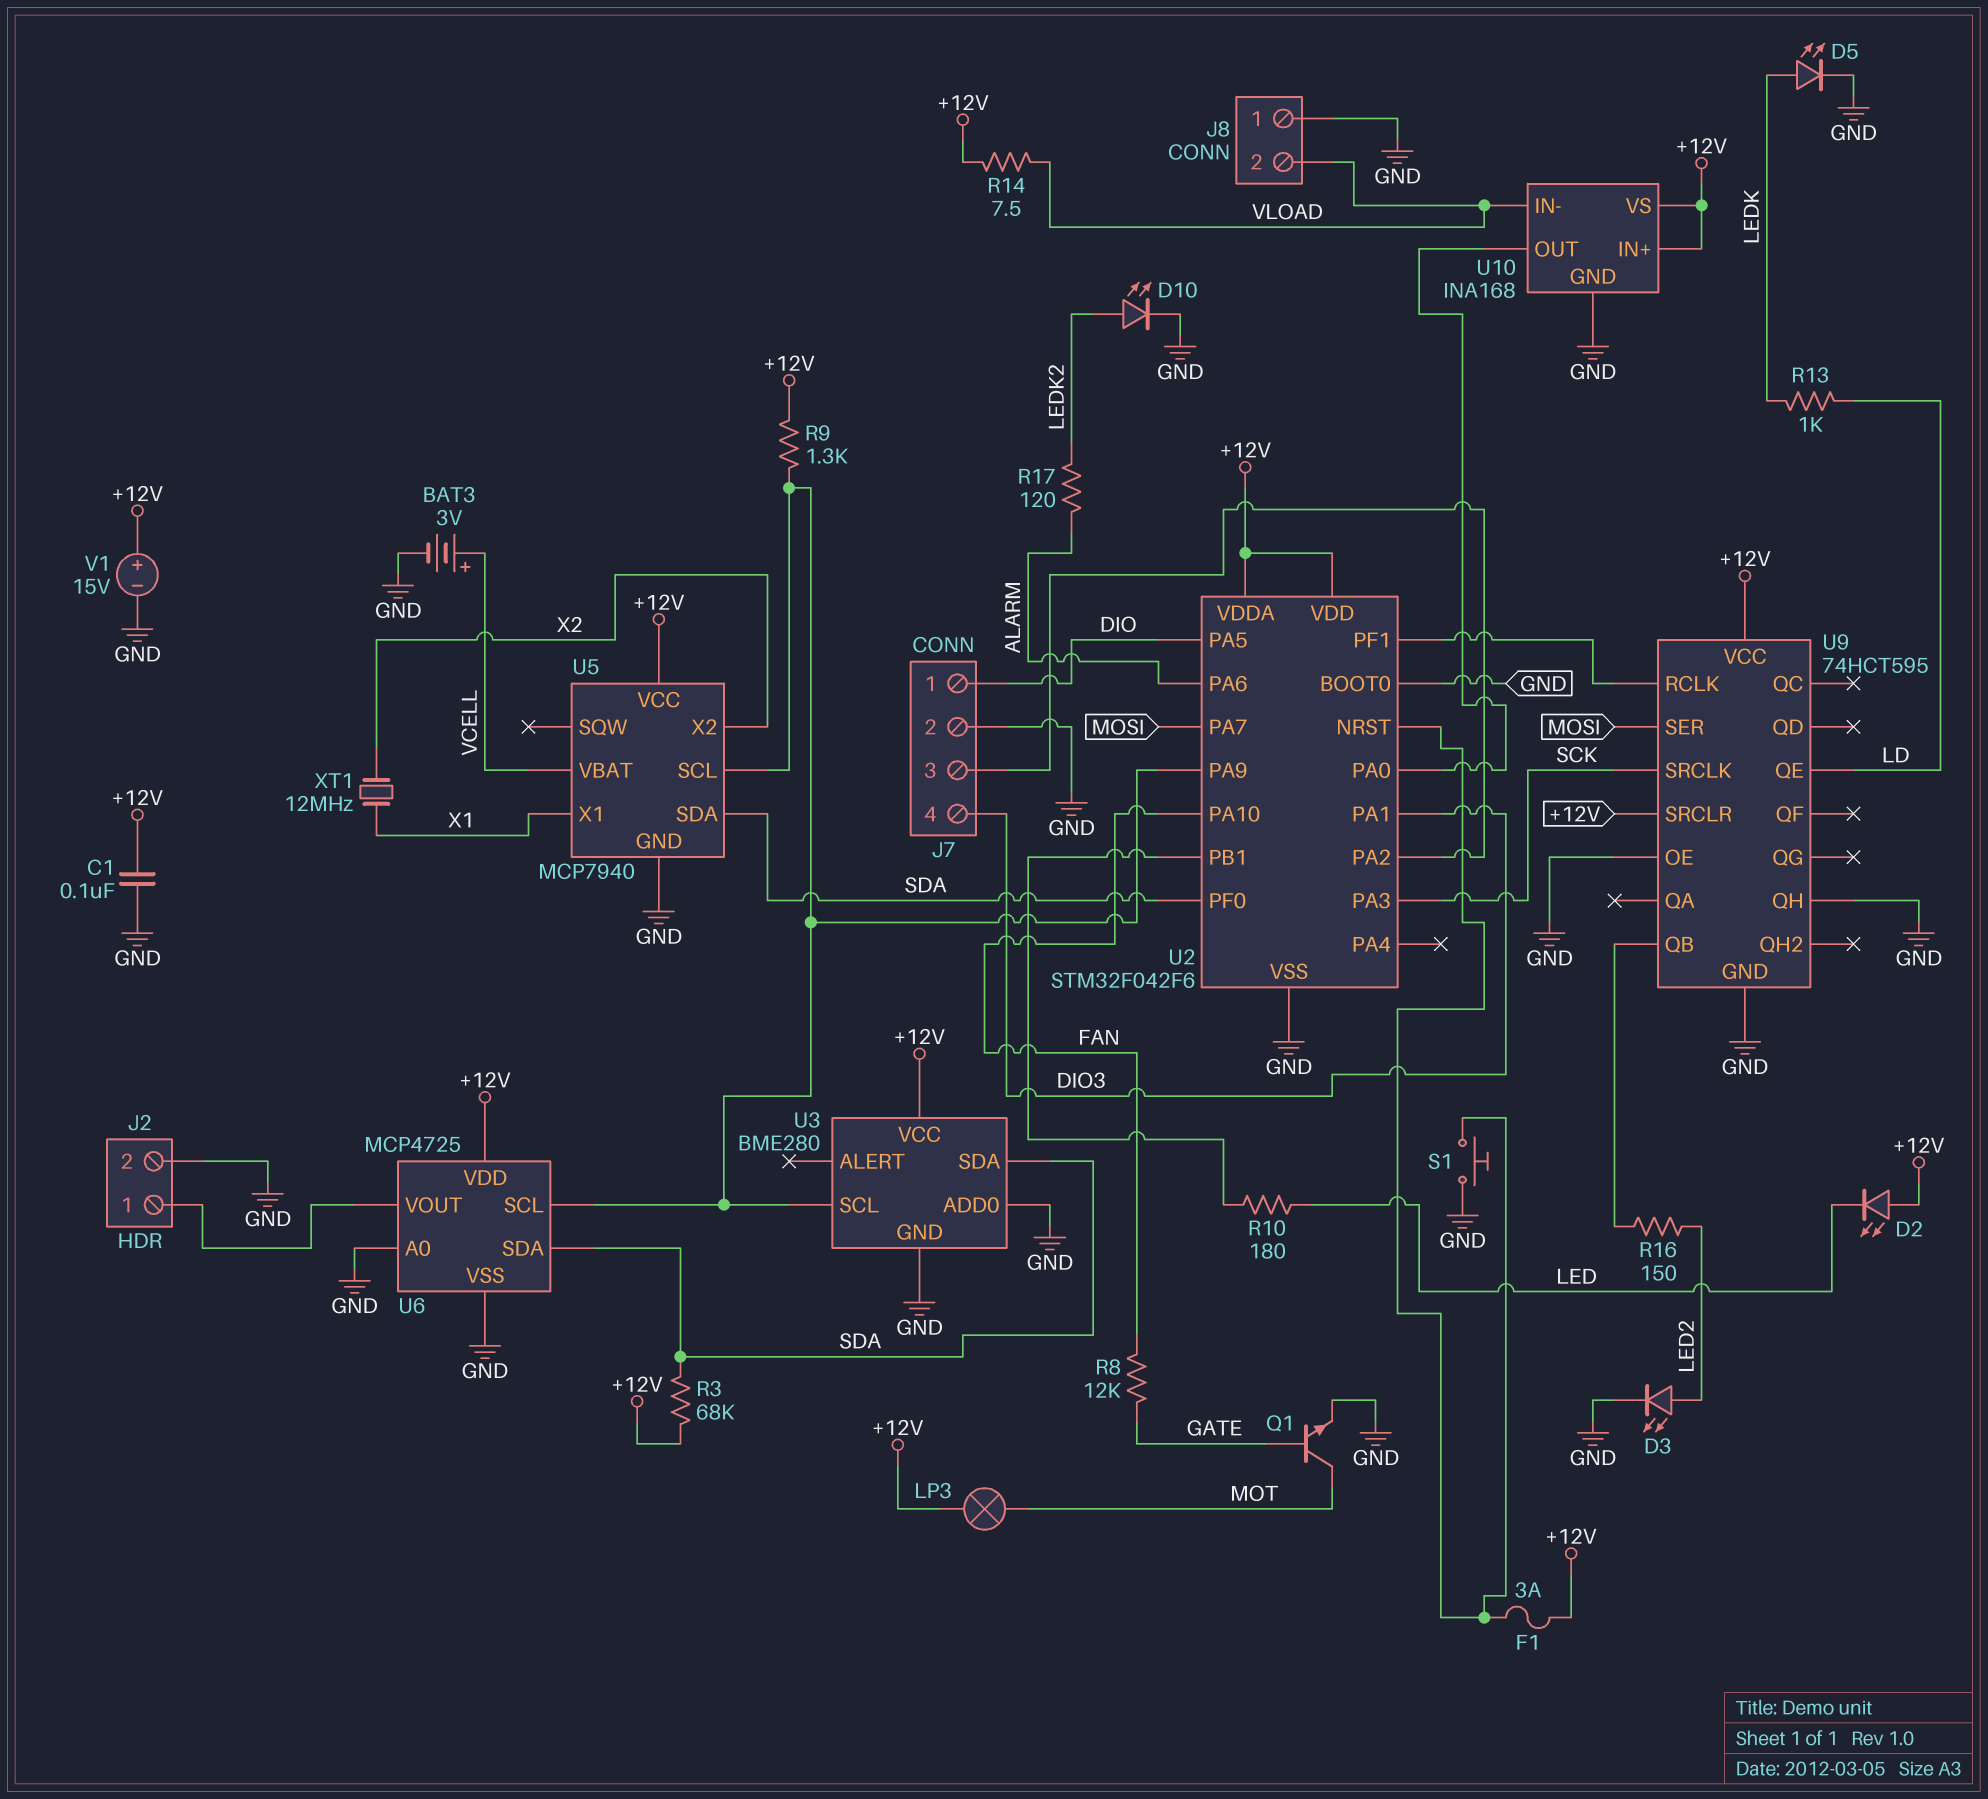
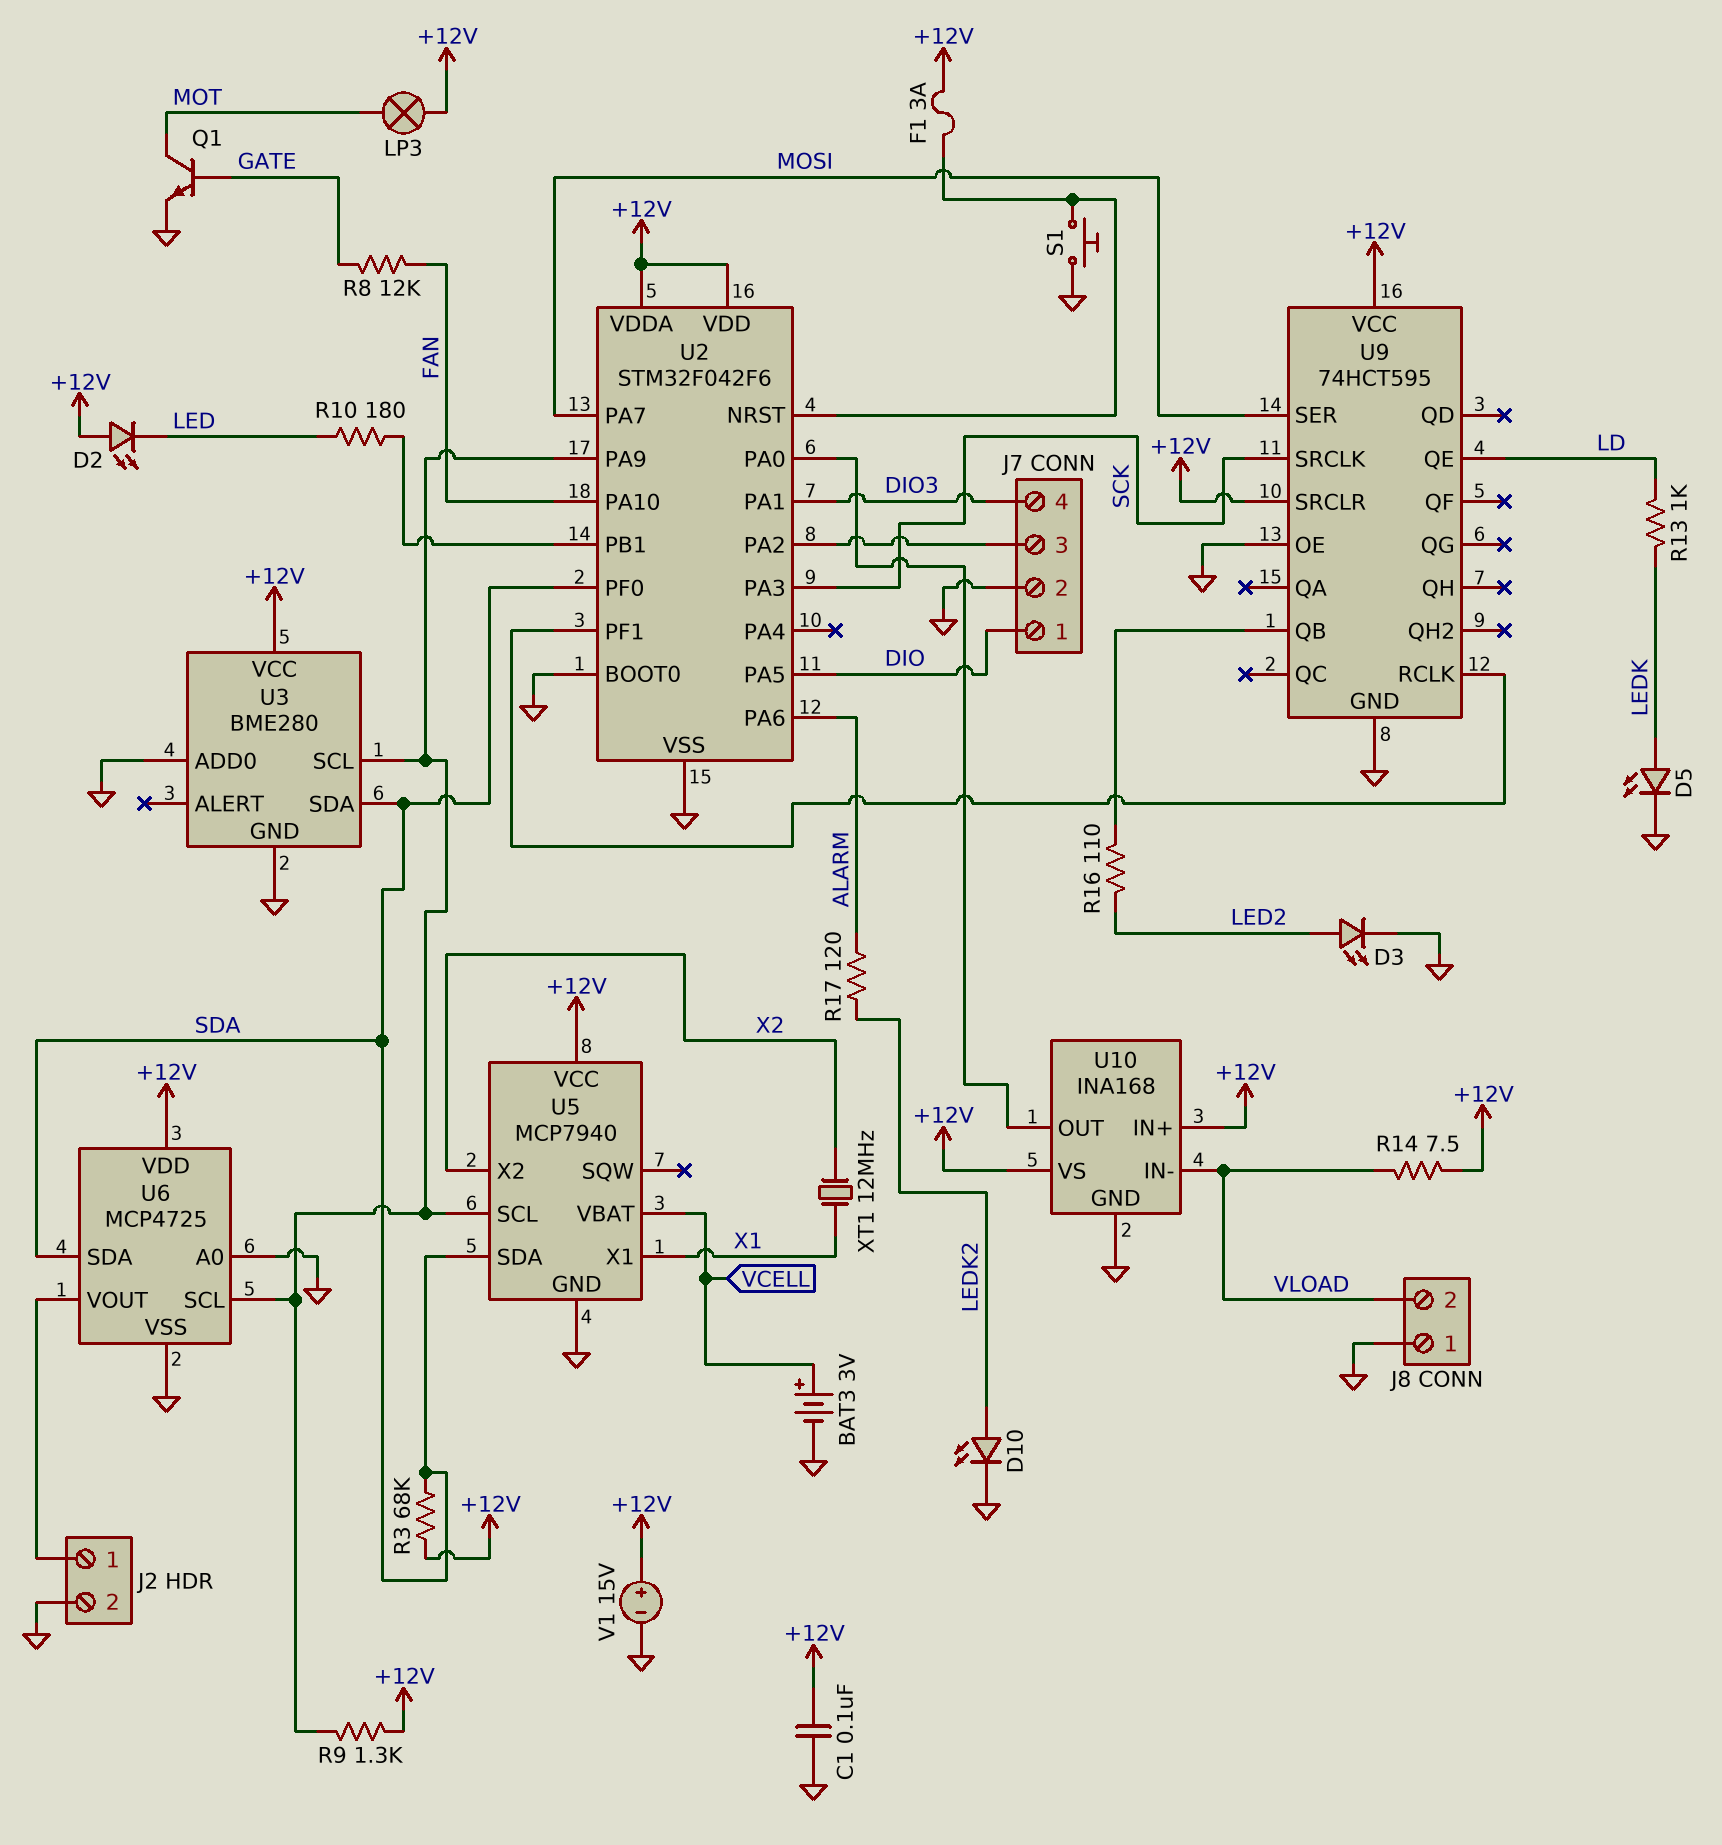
R16: 150 (LED2, U9/QB) -> 110 (LED2, U9/QB)
U9 pin QH: GND -> none

